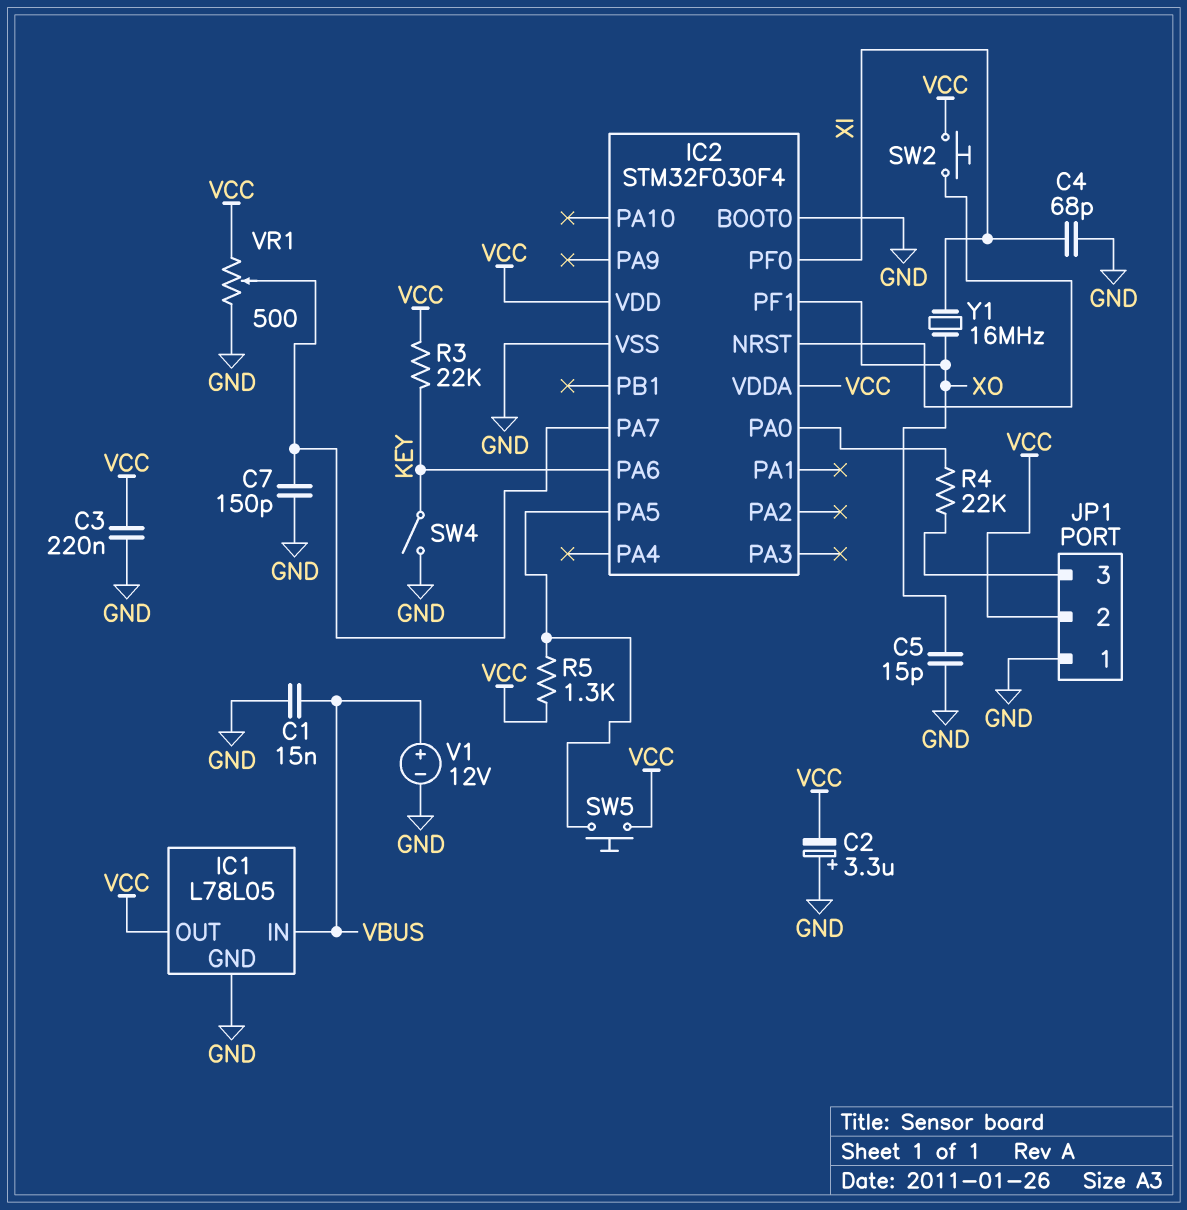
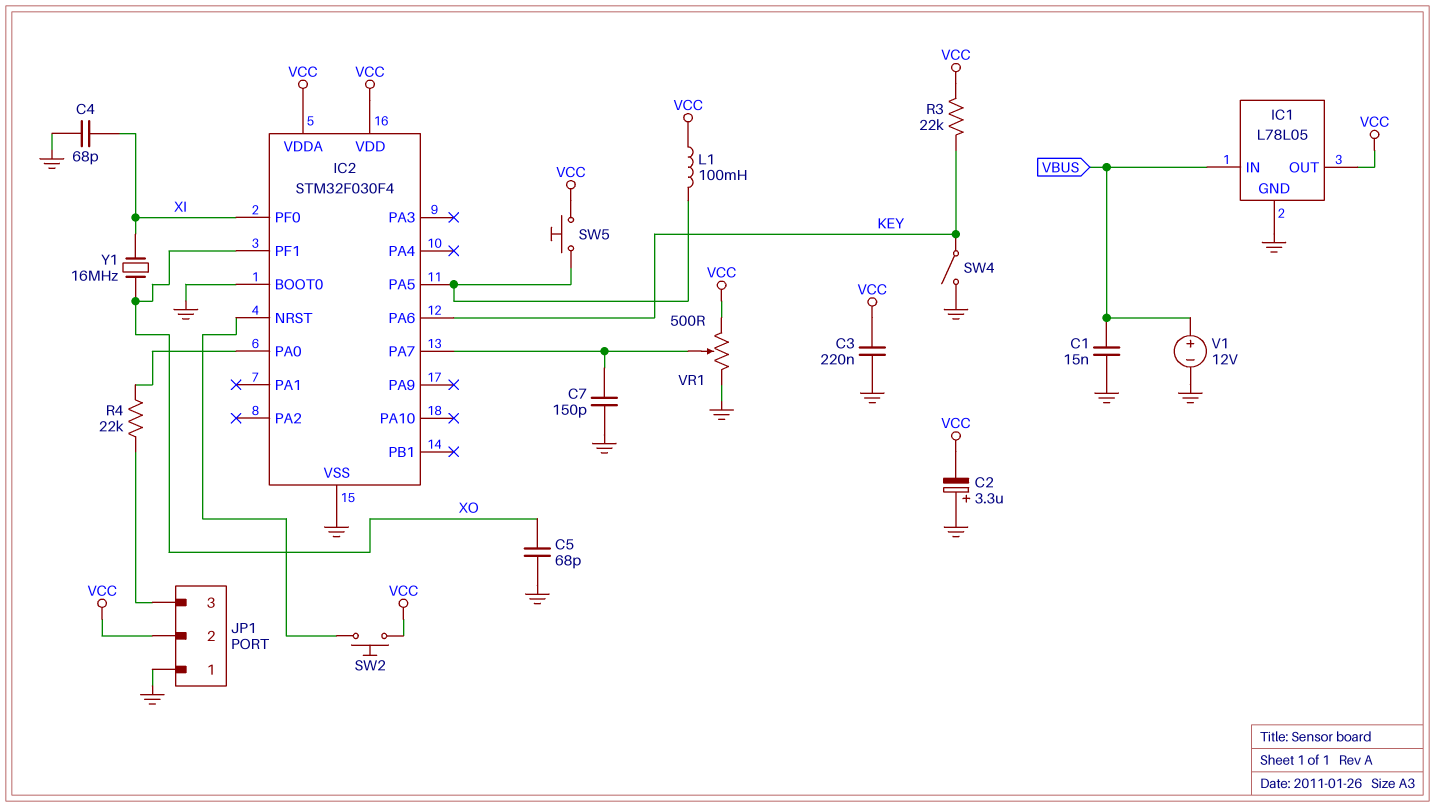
C5: 15pF (GND, XO) -> 68pF (GND, XO)
L1: none -> 100mH (IC2/PA5, VCC)
R5: 1.3k (IC2/PA5, VCC) -> none

